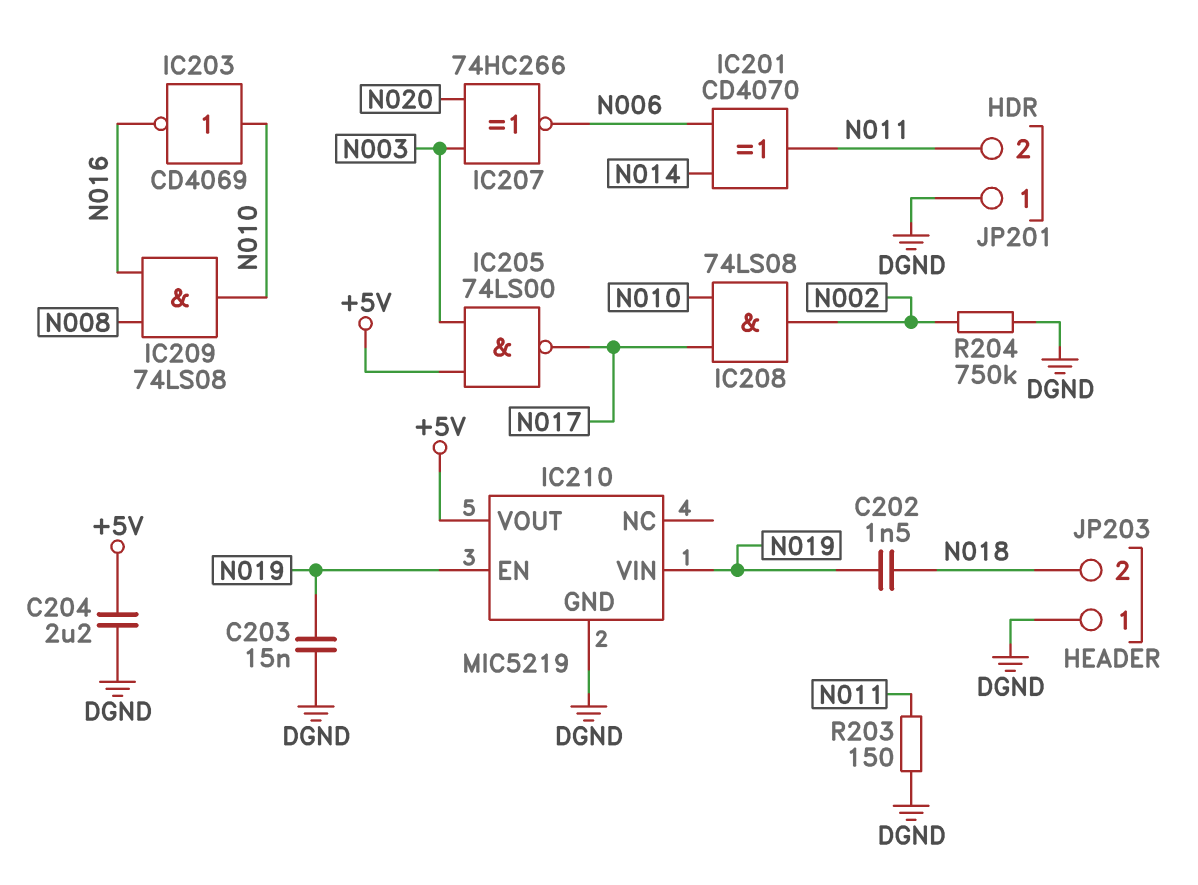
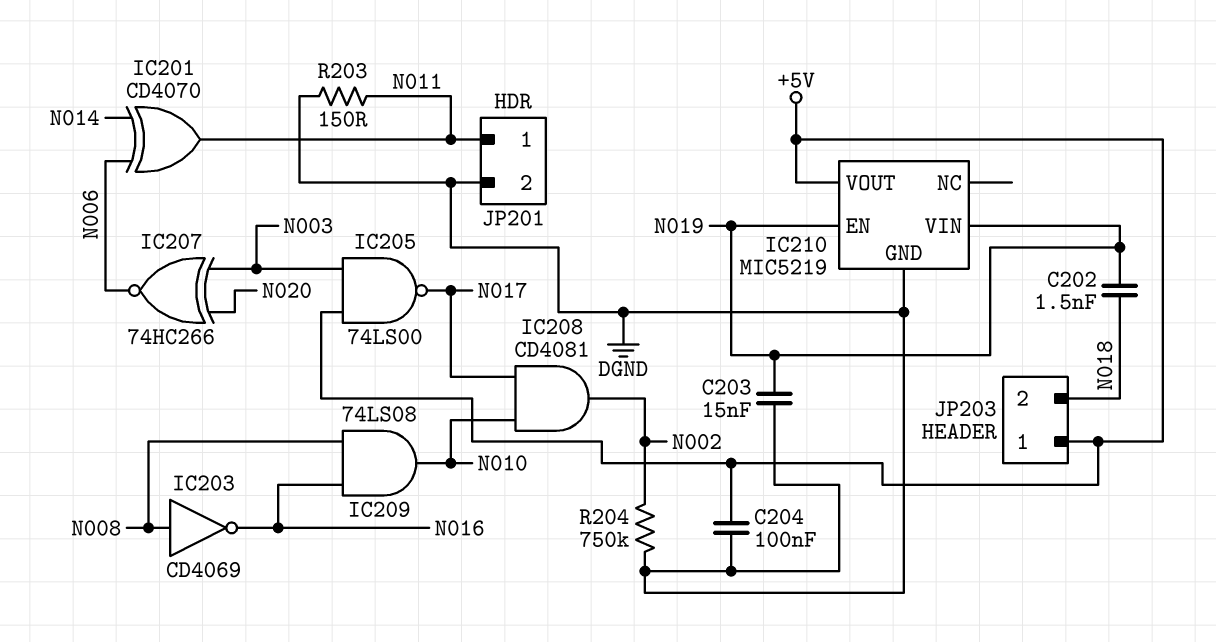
C204: 2.2uF (+5V, DGND) -> 100nF (+5V, DGND)
IC203: NOT CD4069 (in N010, out N016) -> NOT CD4069 (in N008, out N016)
IC208: AND 74LS08 (in N010, in N017, out N002) -> AND CD4081 (in N010, in N017, out N002)
JP201 pin 1: DGND -> N011
JP201 pin 2: N011 -> DGND
JP203 pin 1: DGND -> +5V

